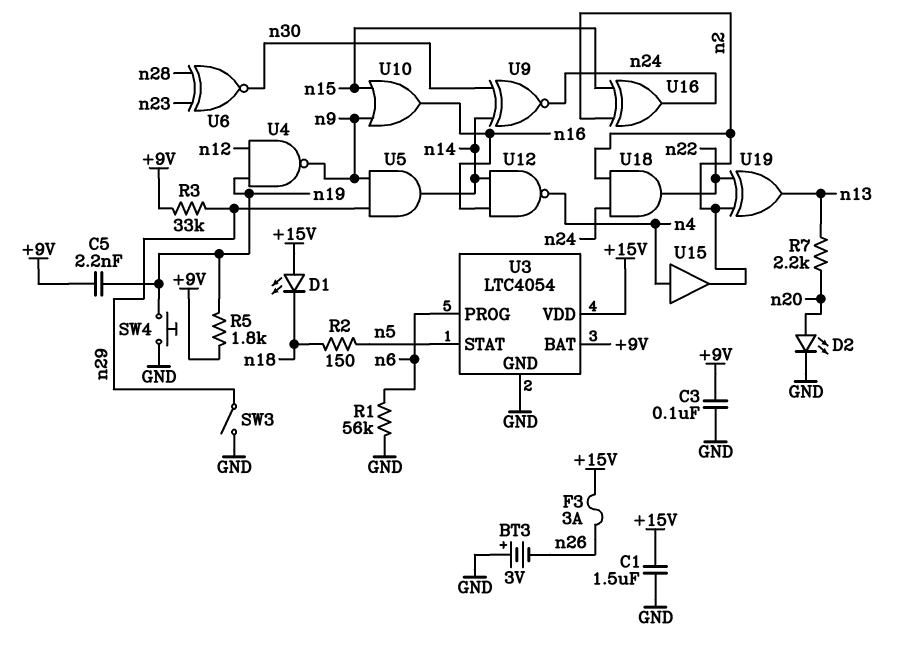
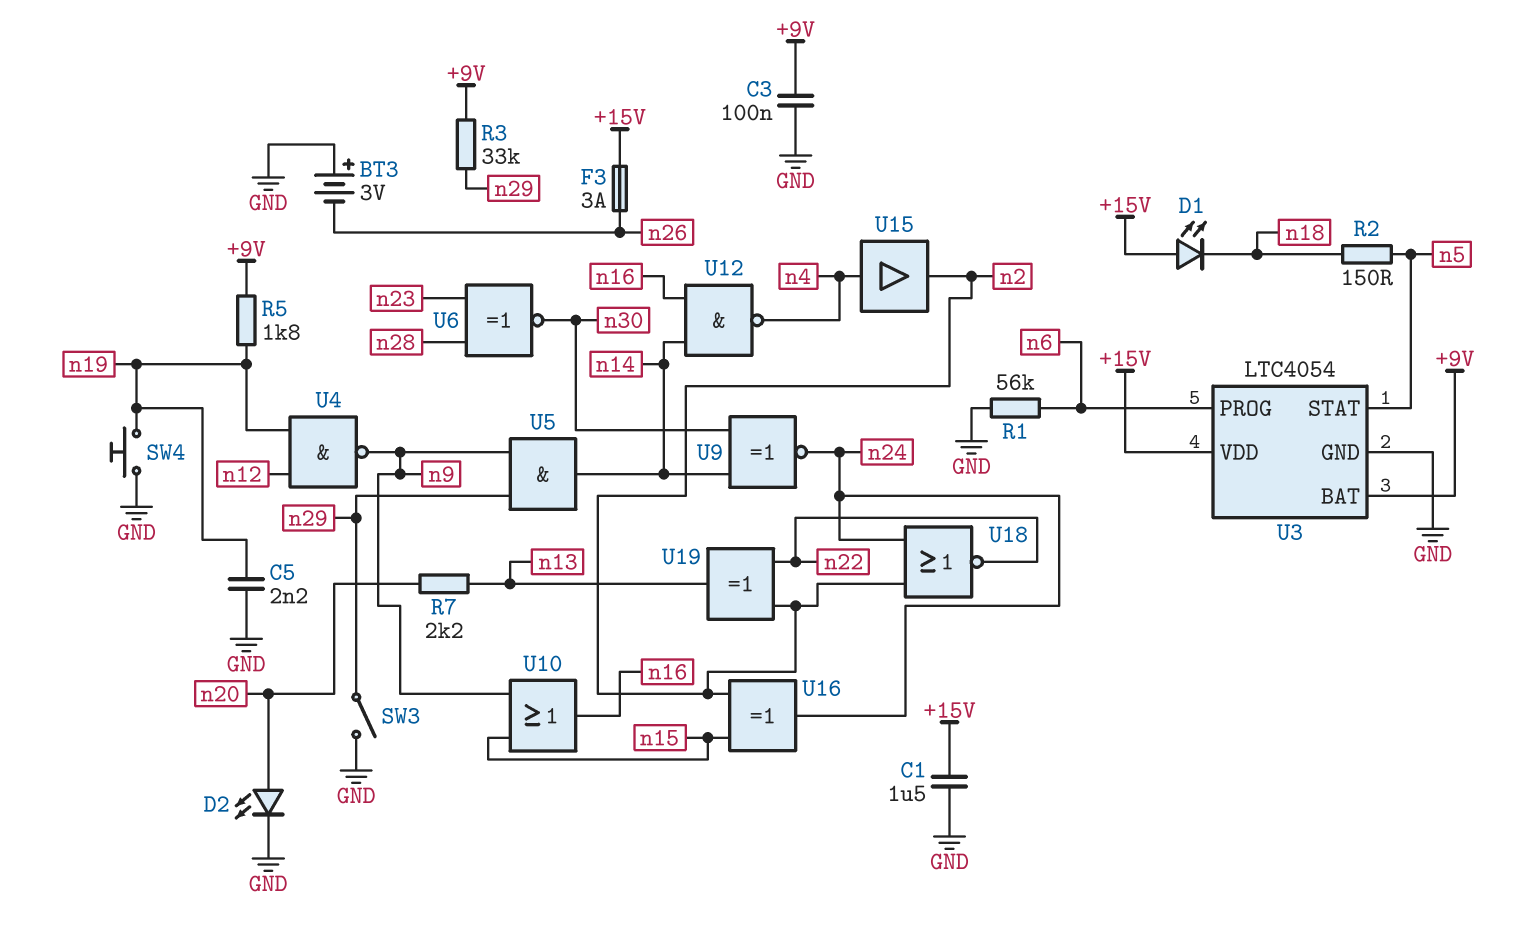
C5: 2.2nF (+9V, n19) -> 2.2nF (GND, n19)
U18: AND (in n2, in n24, out n22) -> NOR (in n2, in n24, out n22)

